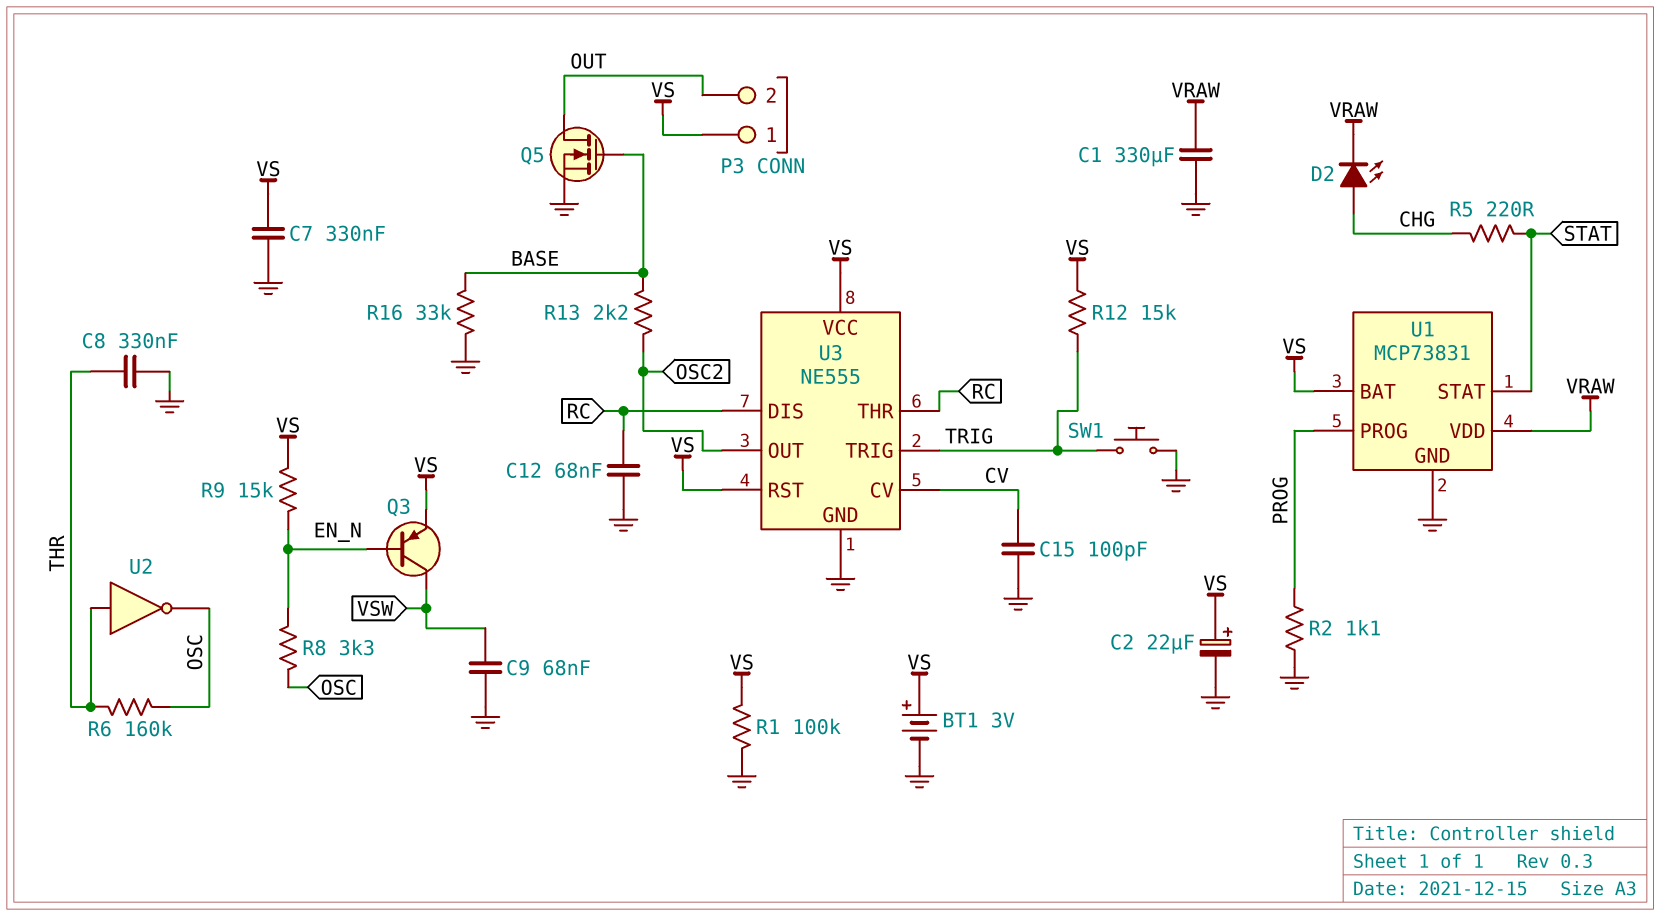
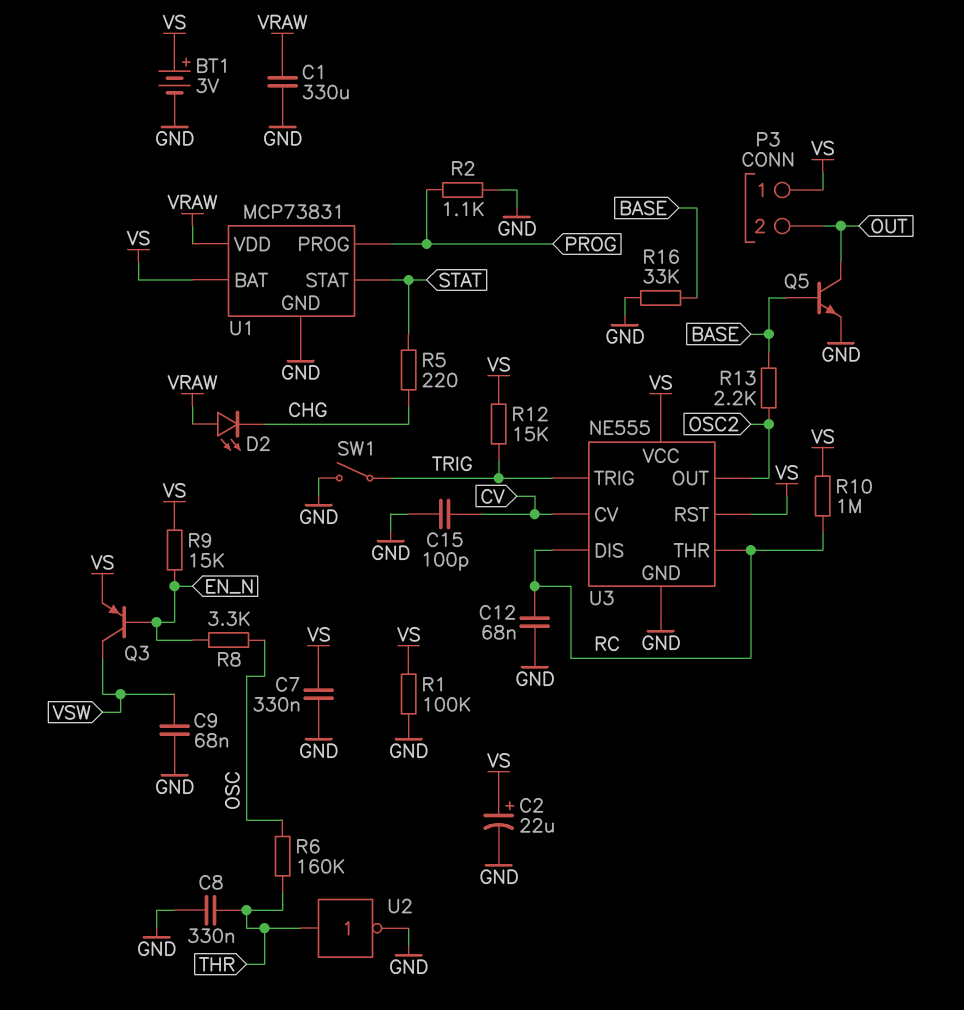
D2: LED (A CHG, K VRAW) -> LED (A VRAW, K CHG)
Q5: NMOS (G BASE, D OUT, S GND) -> NPN (B BASE, C OUT, E GND)
R10: none -> 1M (RC, VS)
SW1: button (GND, TRIG) -> switch (GND, TRIG)
U2: NOT (in THR, out OSC) -> NOT (in THR, out GND)

